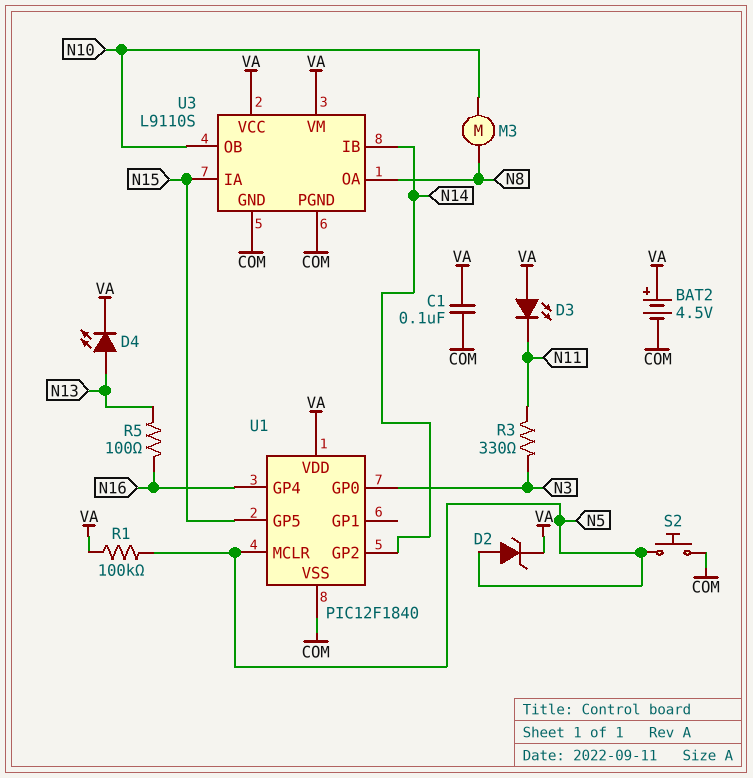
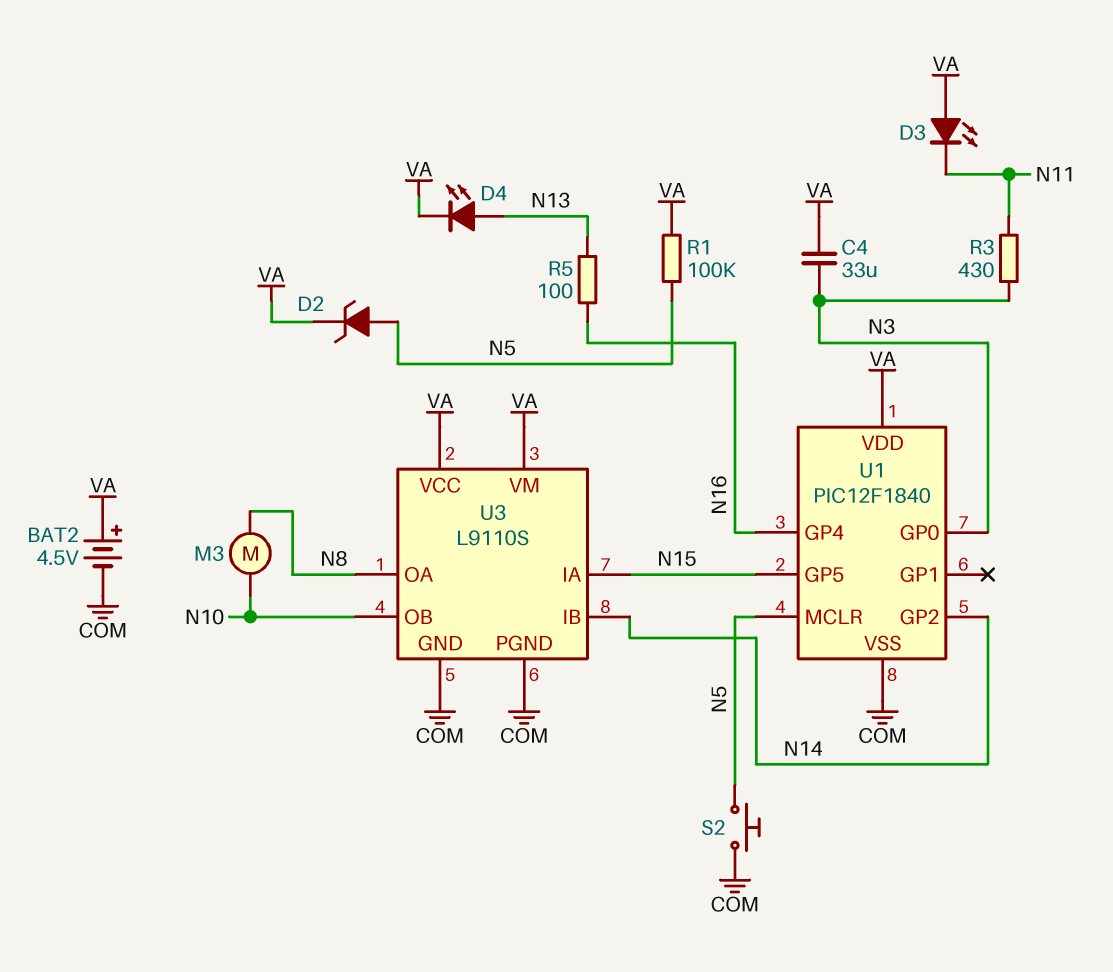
C1: 100nF (COM, VA) -> none
C4: none -> 33uF (N3, VA)
R3: 330 (N3, N11) -> 430 (N3, N11)

